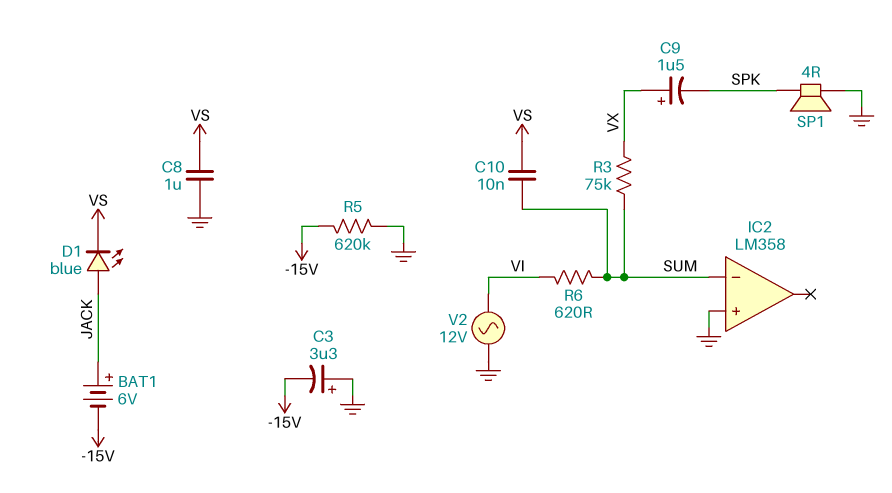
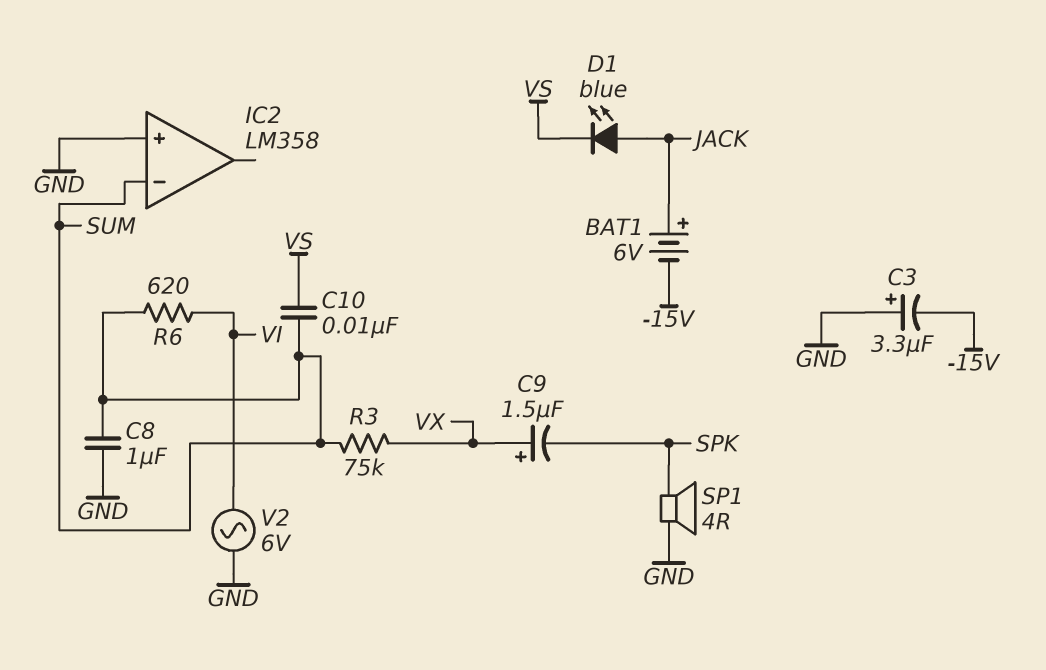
C8: 1uF (GND, VS) -> 1uF (GND, SUM)
R5: 620k (-15V, GND) -> none
V2: AC 12V (GND, VI) -> AC 6V (GND, VI)

